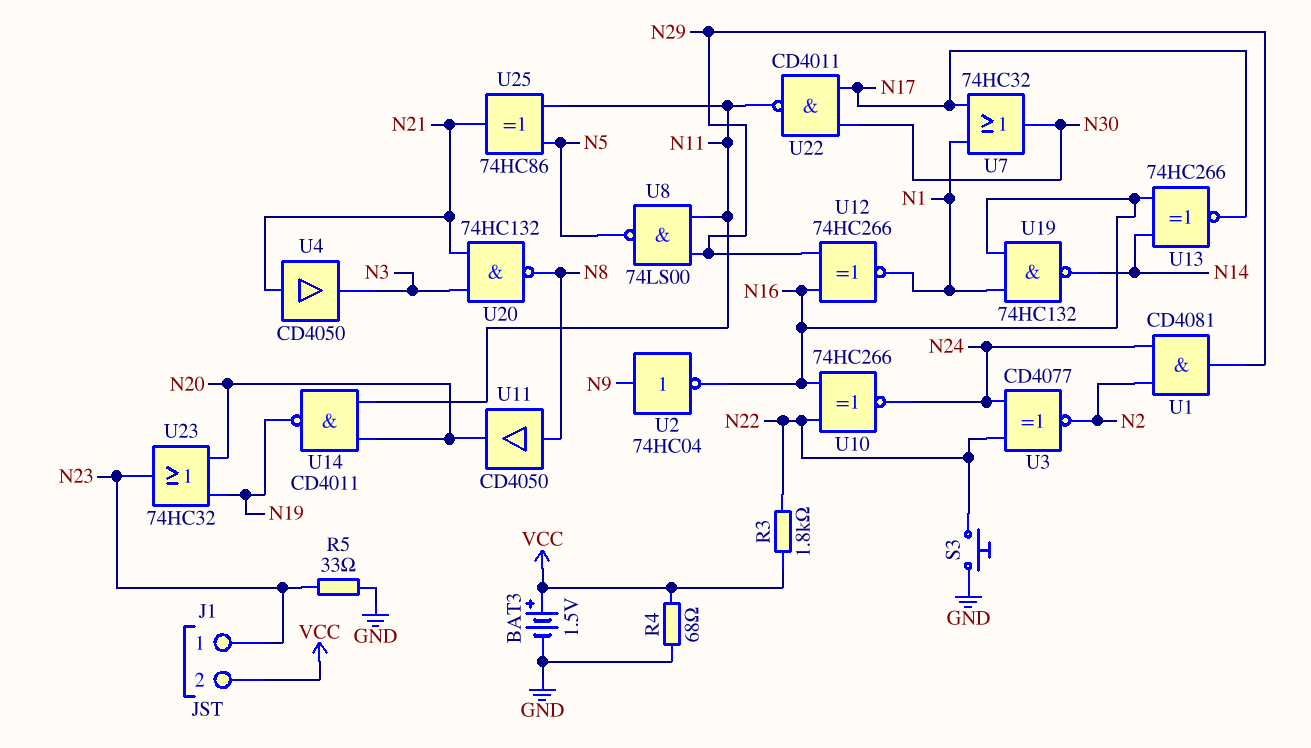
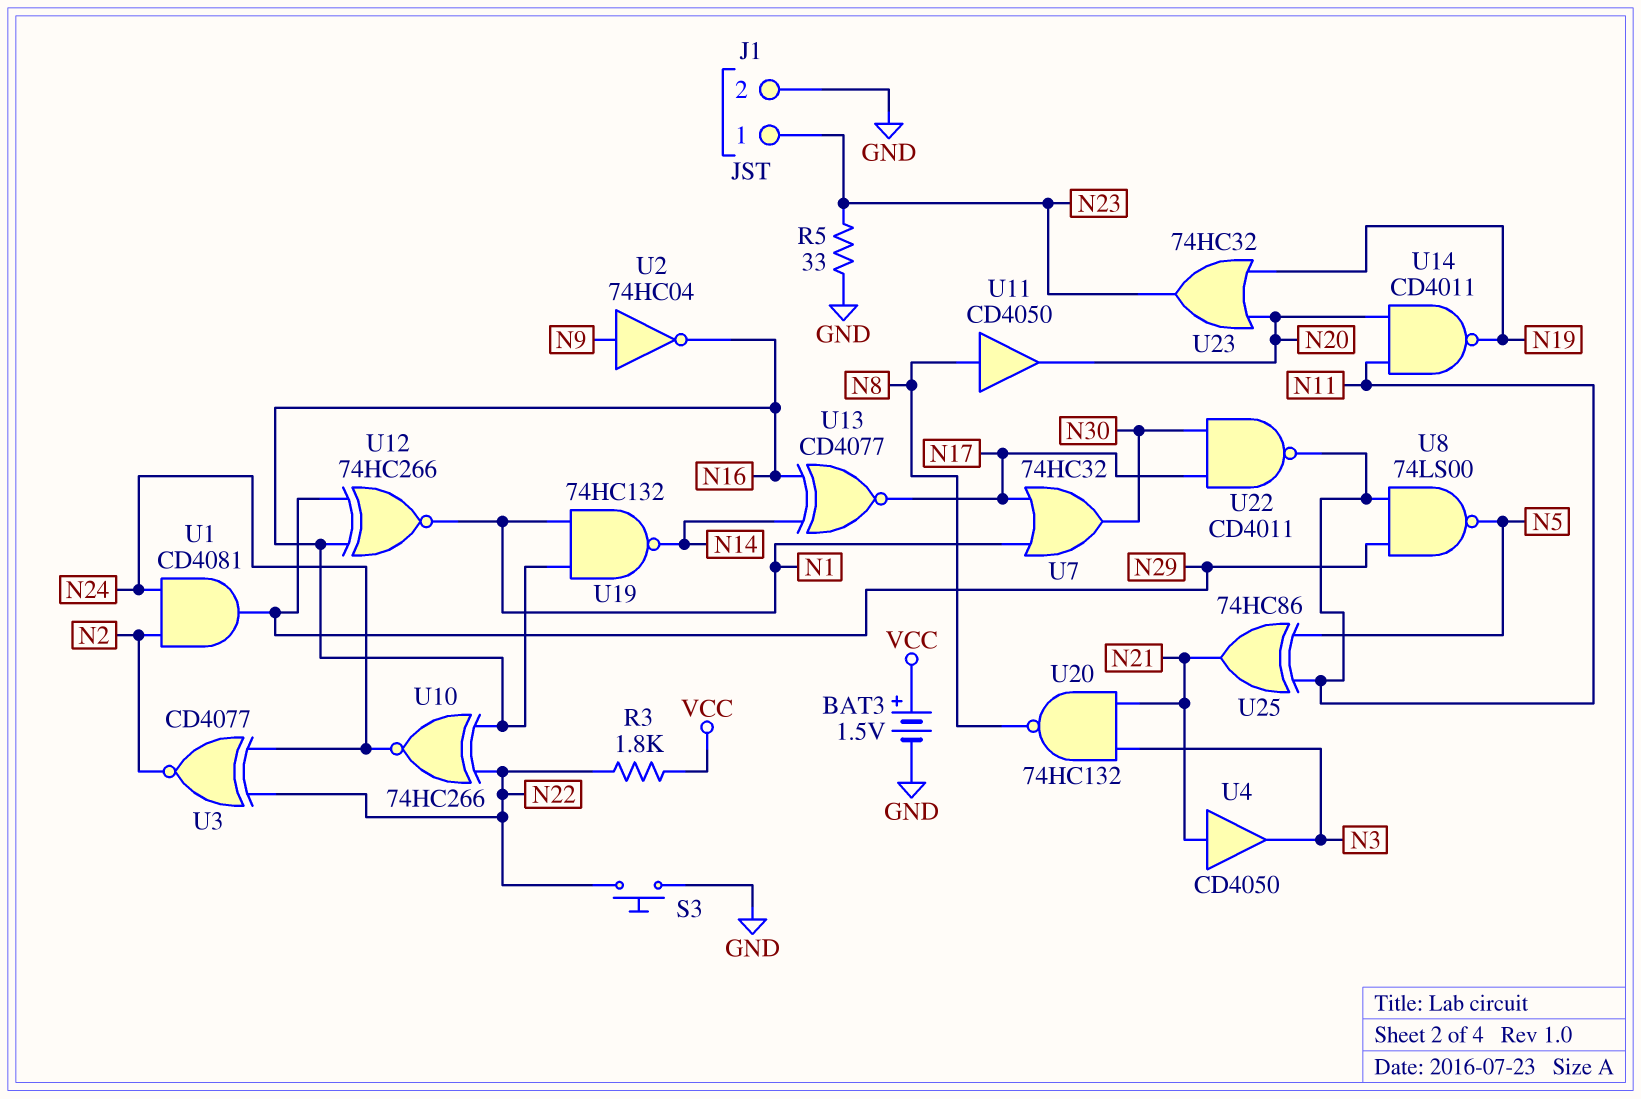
J1 pin 2: VCC -> GND
R4: 68 (GND, VCC) -> none
U13: XNOR 74HC266 (in N14, in N16, out N17) -> XNOR CD4077 (in N14, in N16, out N17)

